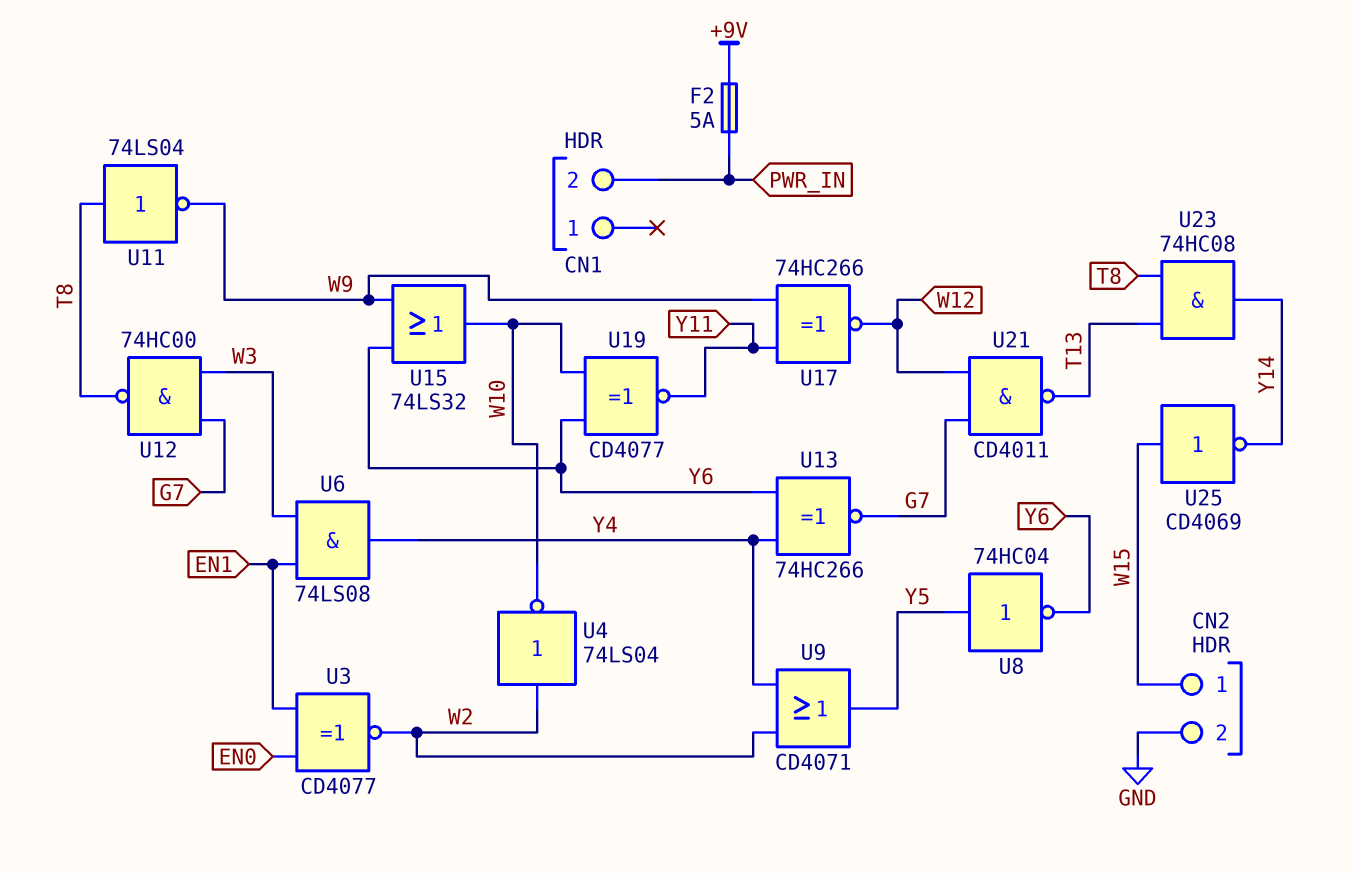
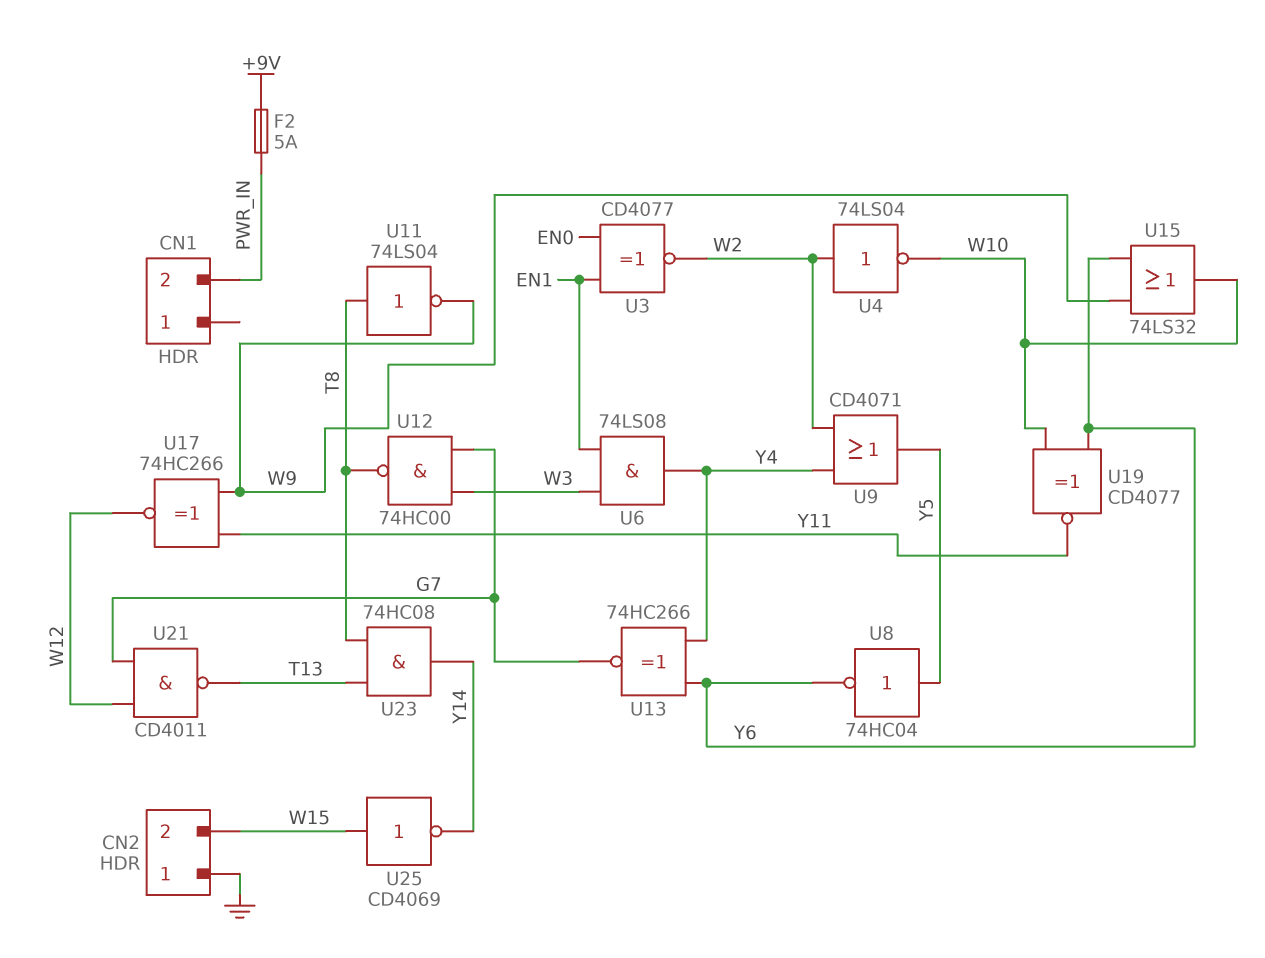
CN2 pin 1: W15 -> GND
CN2 pin 2: GND -> W15

